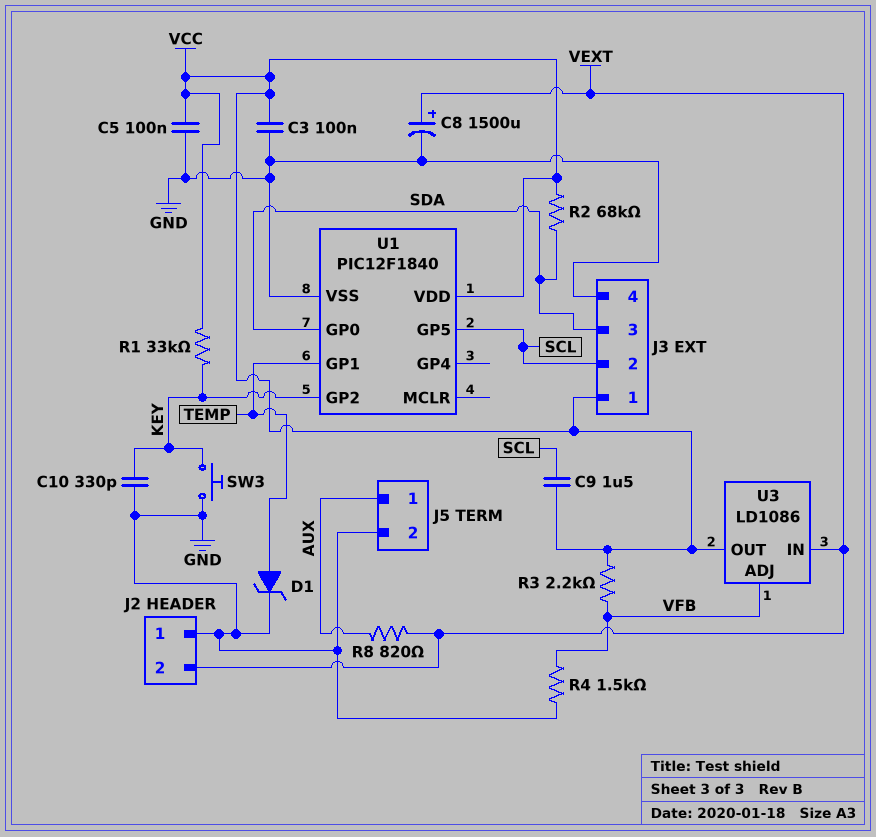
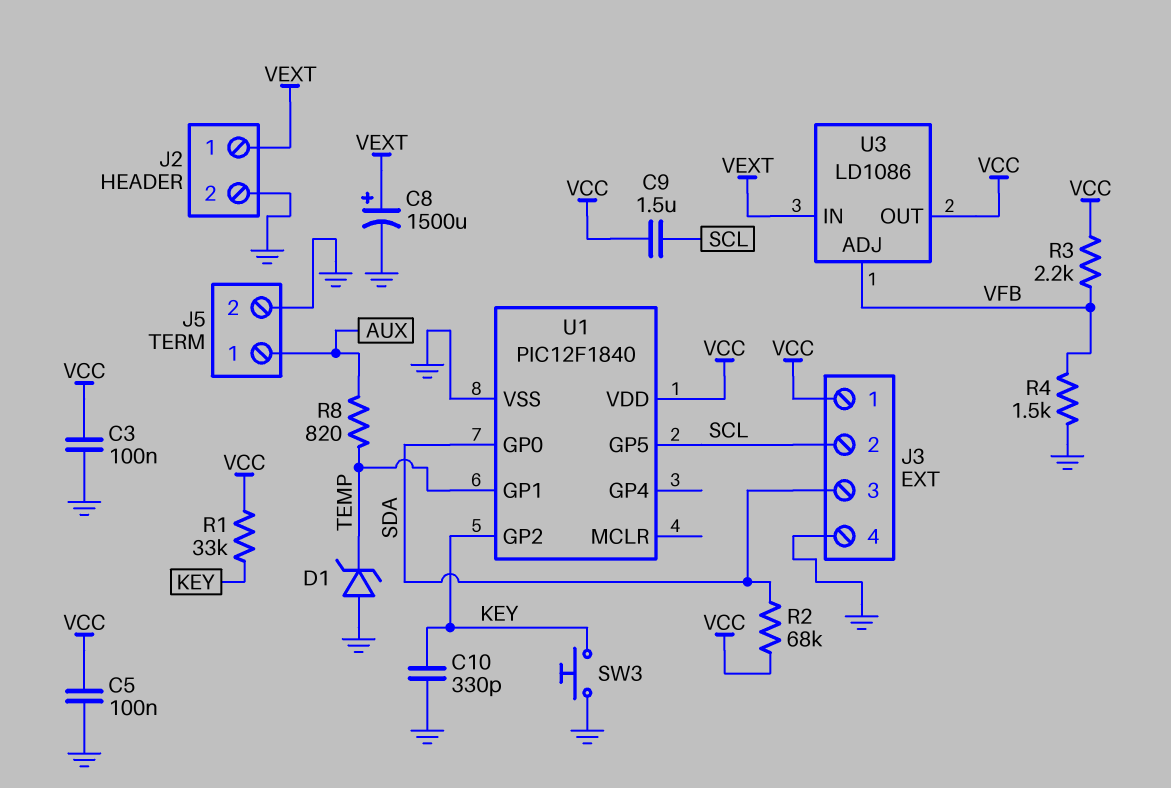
D1: zener (A TEMP, K GND) -> zener (A GND, K TEMP)
J2 pin 1: GND -> VEXT
J2 pin 2: VEXT -> GND
R8: 820 (AUX, VEXT) -> 820 (AUX, TEMP)

